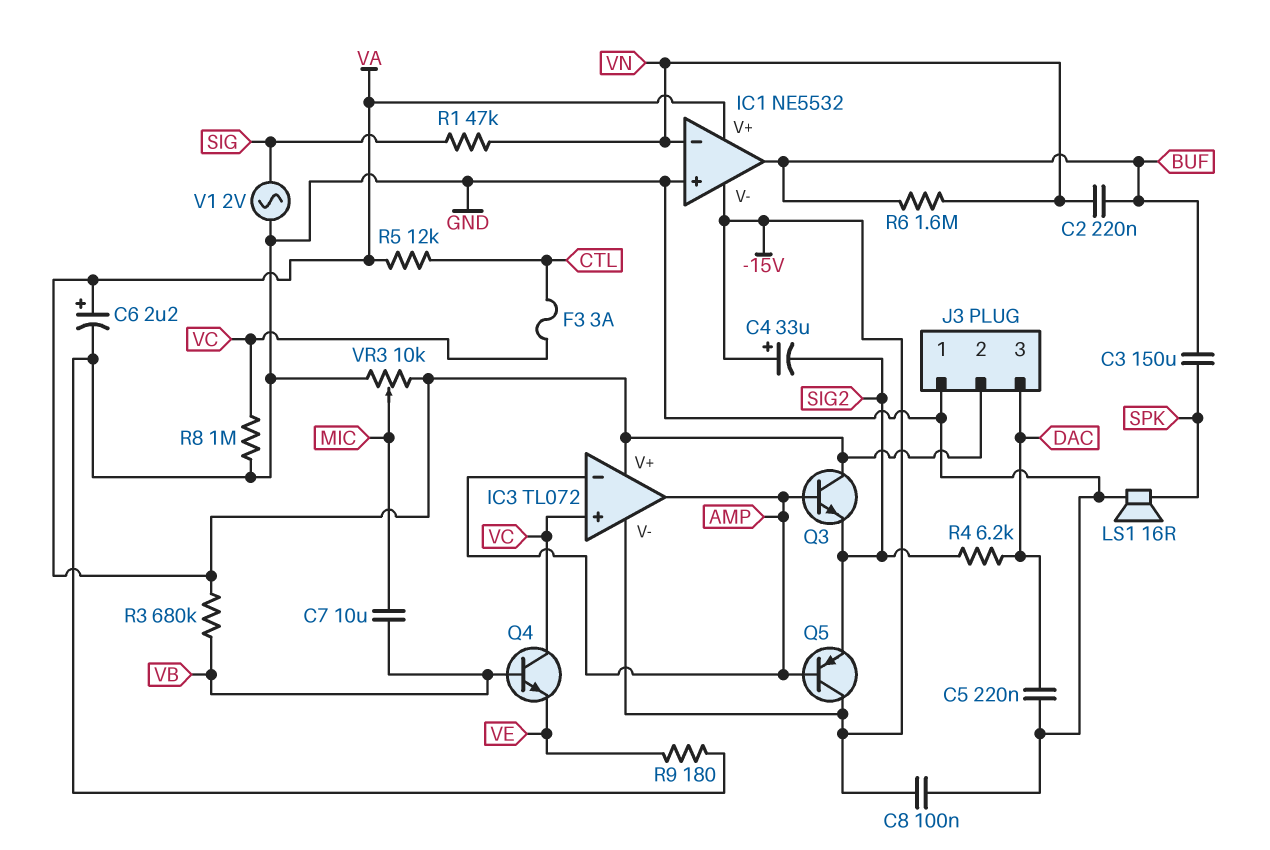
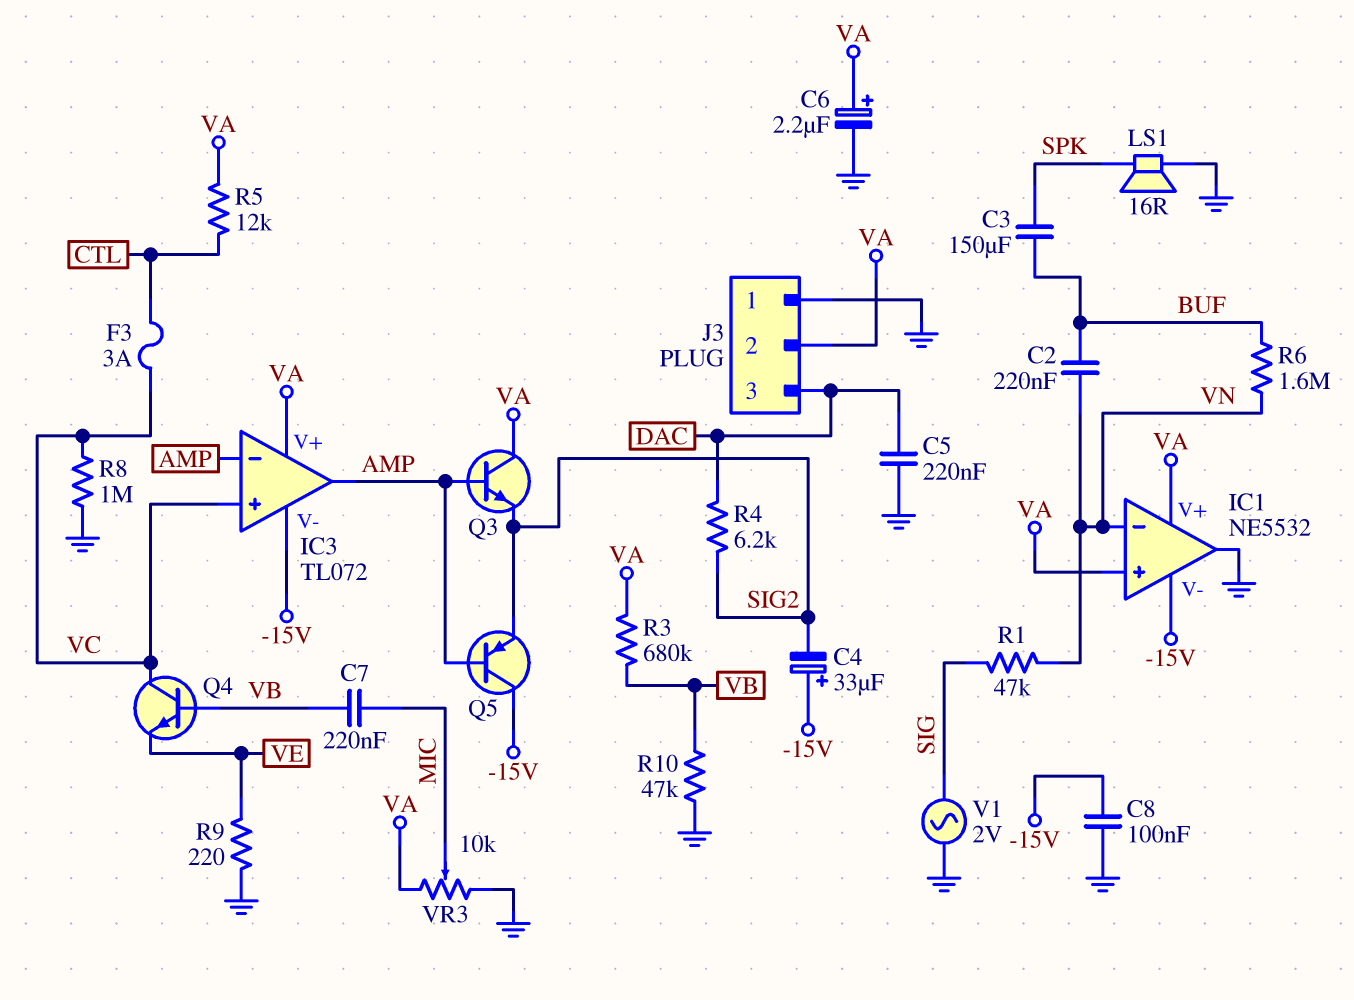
C7: 10uF (MIC, VB) -> 220nF (MIC, VB)
IC1 pin in+: GND -> VA
IC1 pin out: BUF -> GND
R9: 180 (GND, VE) -> 220 (GND, VE)
R10: none -> 47k (GND, VB)

